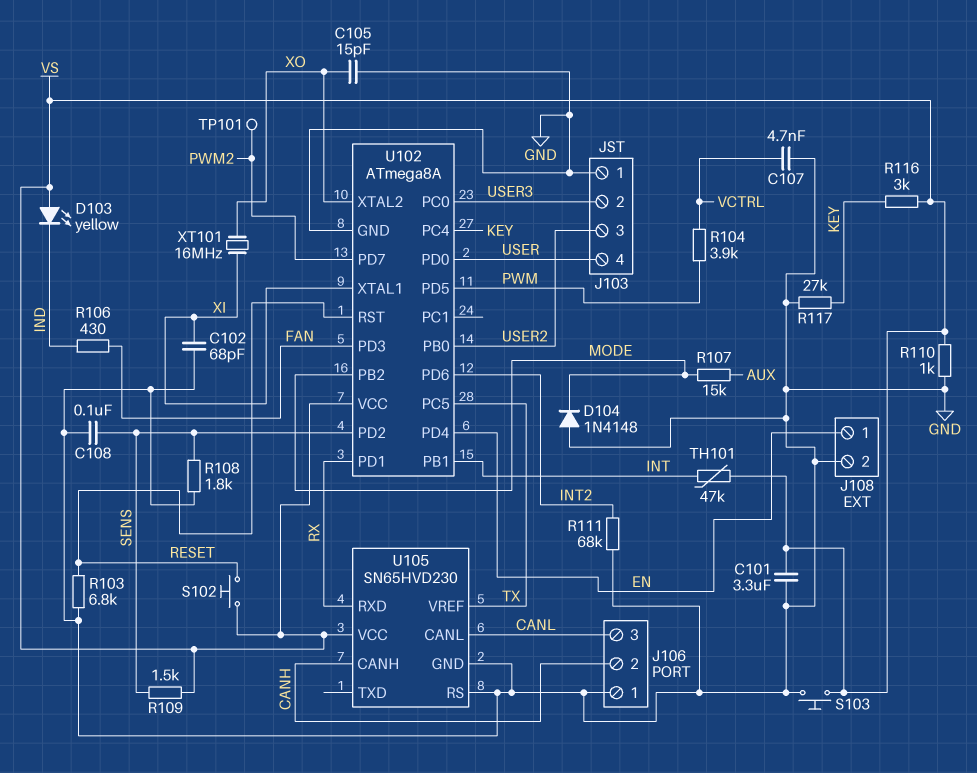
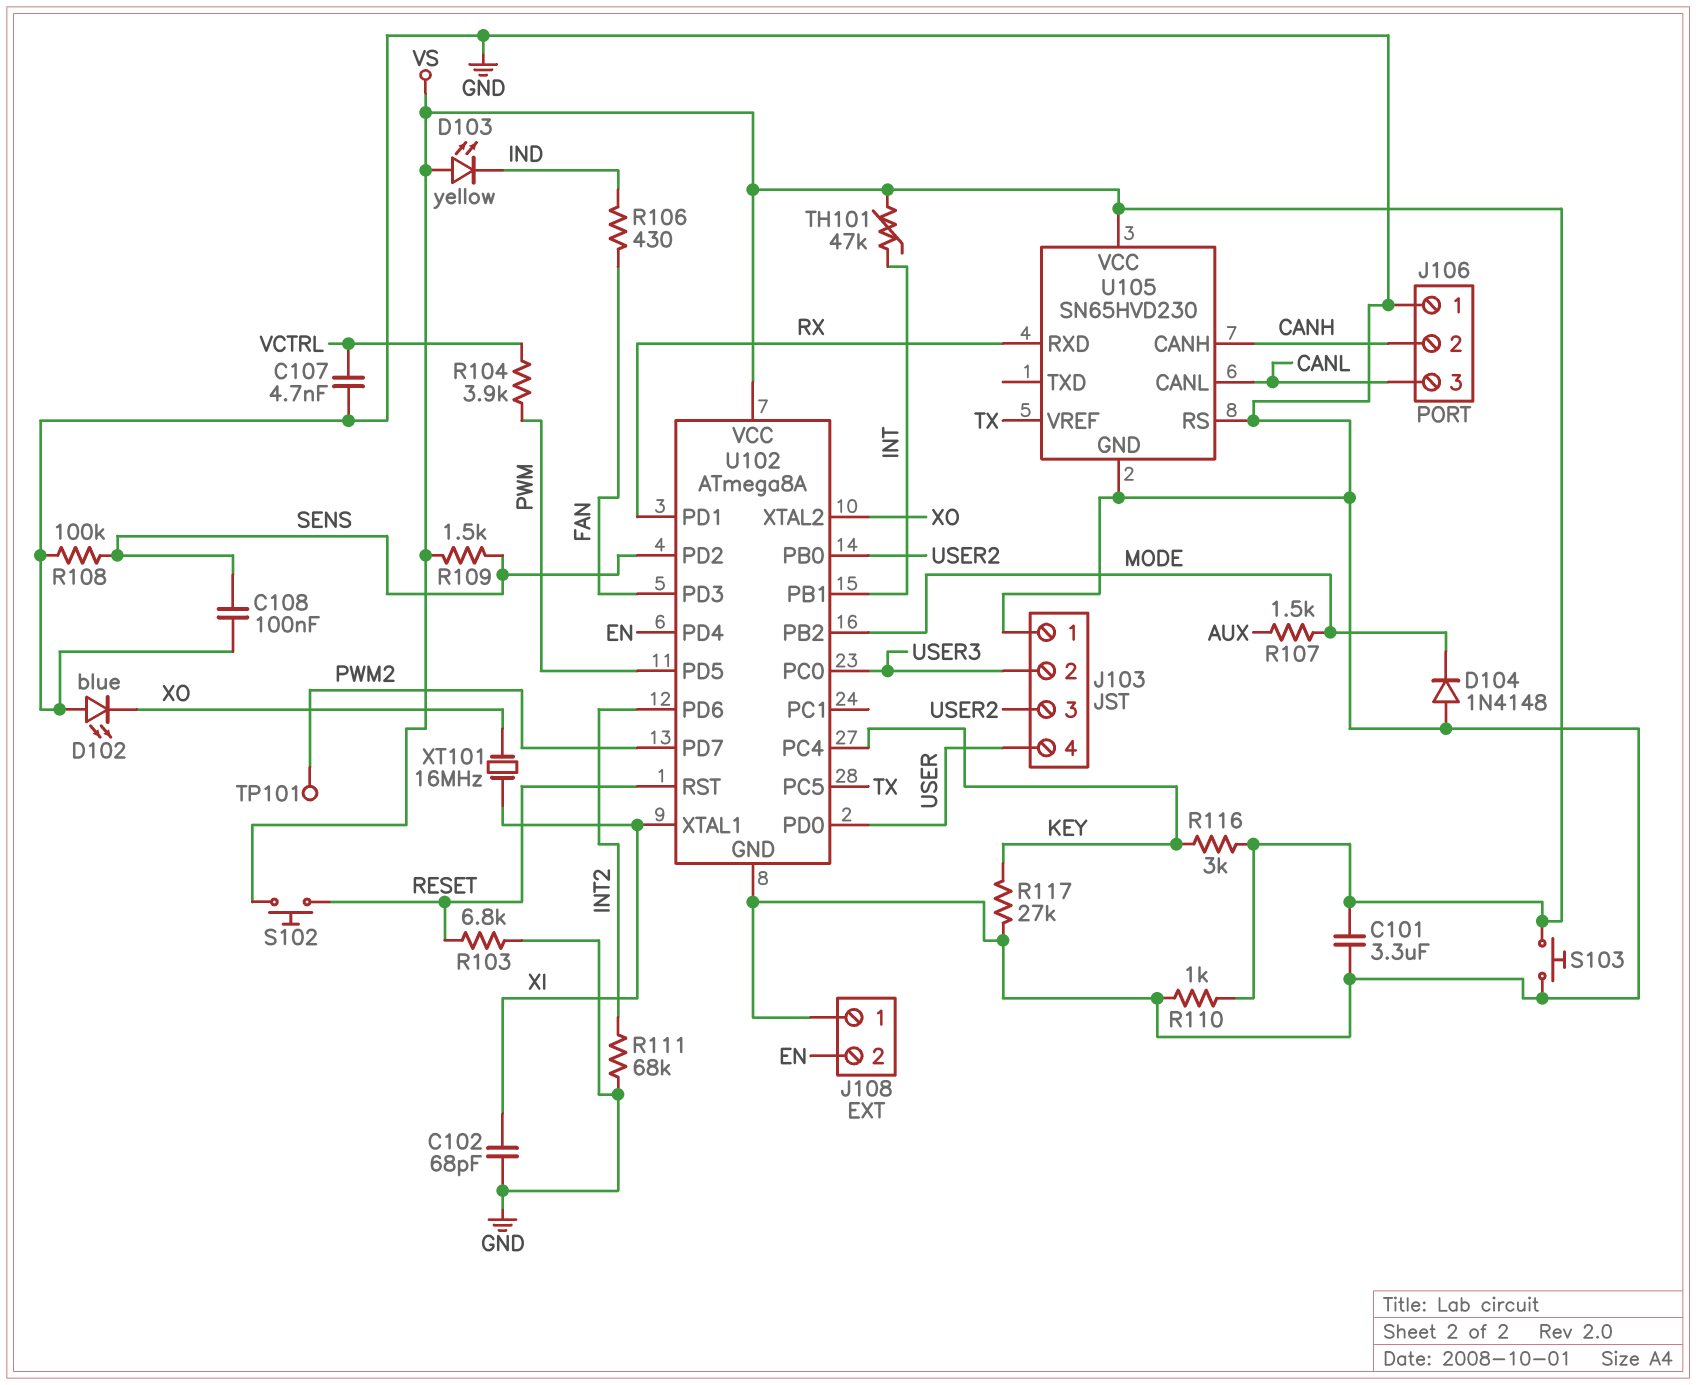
C105: 15pF (GND, XO) -> none
D102: none -> LED blue (A GND, K XO)
J108 pin 1: EN -> GND
J108 pin 2: GND -> EN
R107: 15k (AUX, MODE) -> 1.5k (AUX, MODE)
R108: 1.8k (GND, SENS) -> 100k (GND, SENS)

